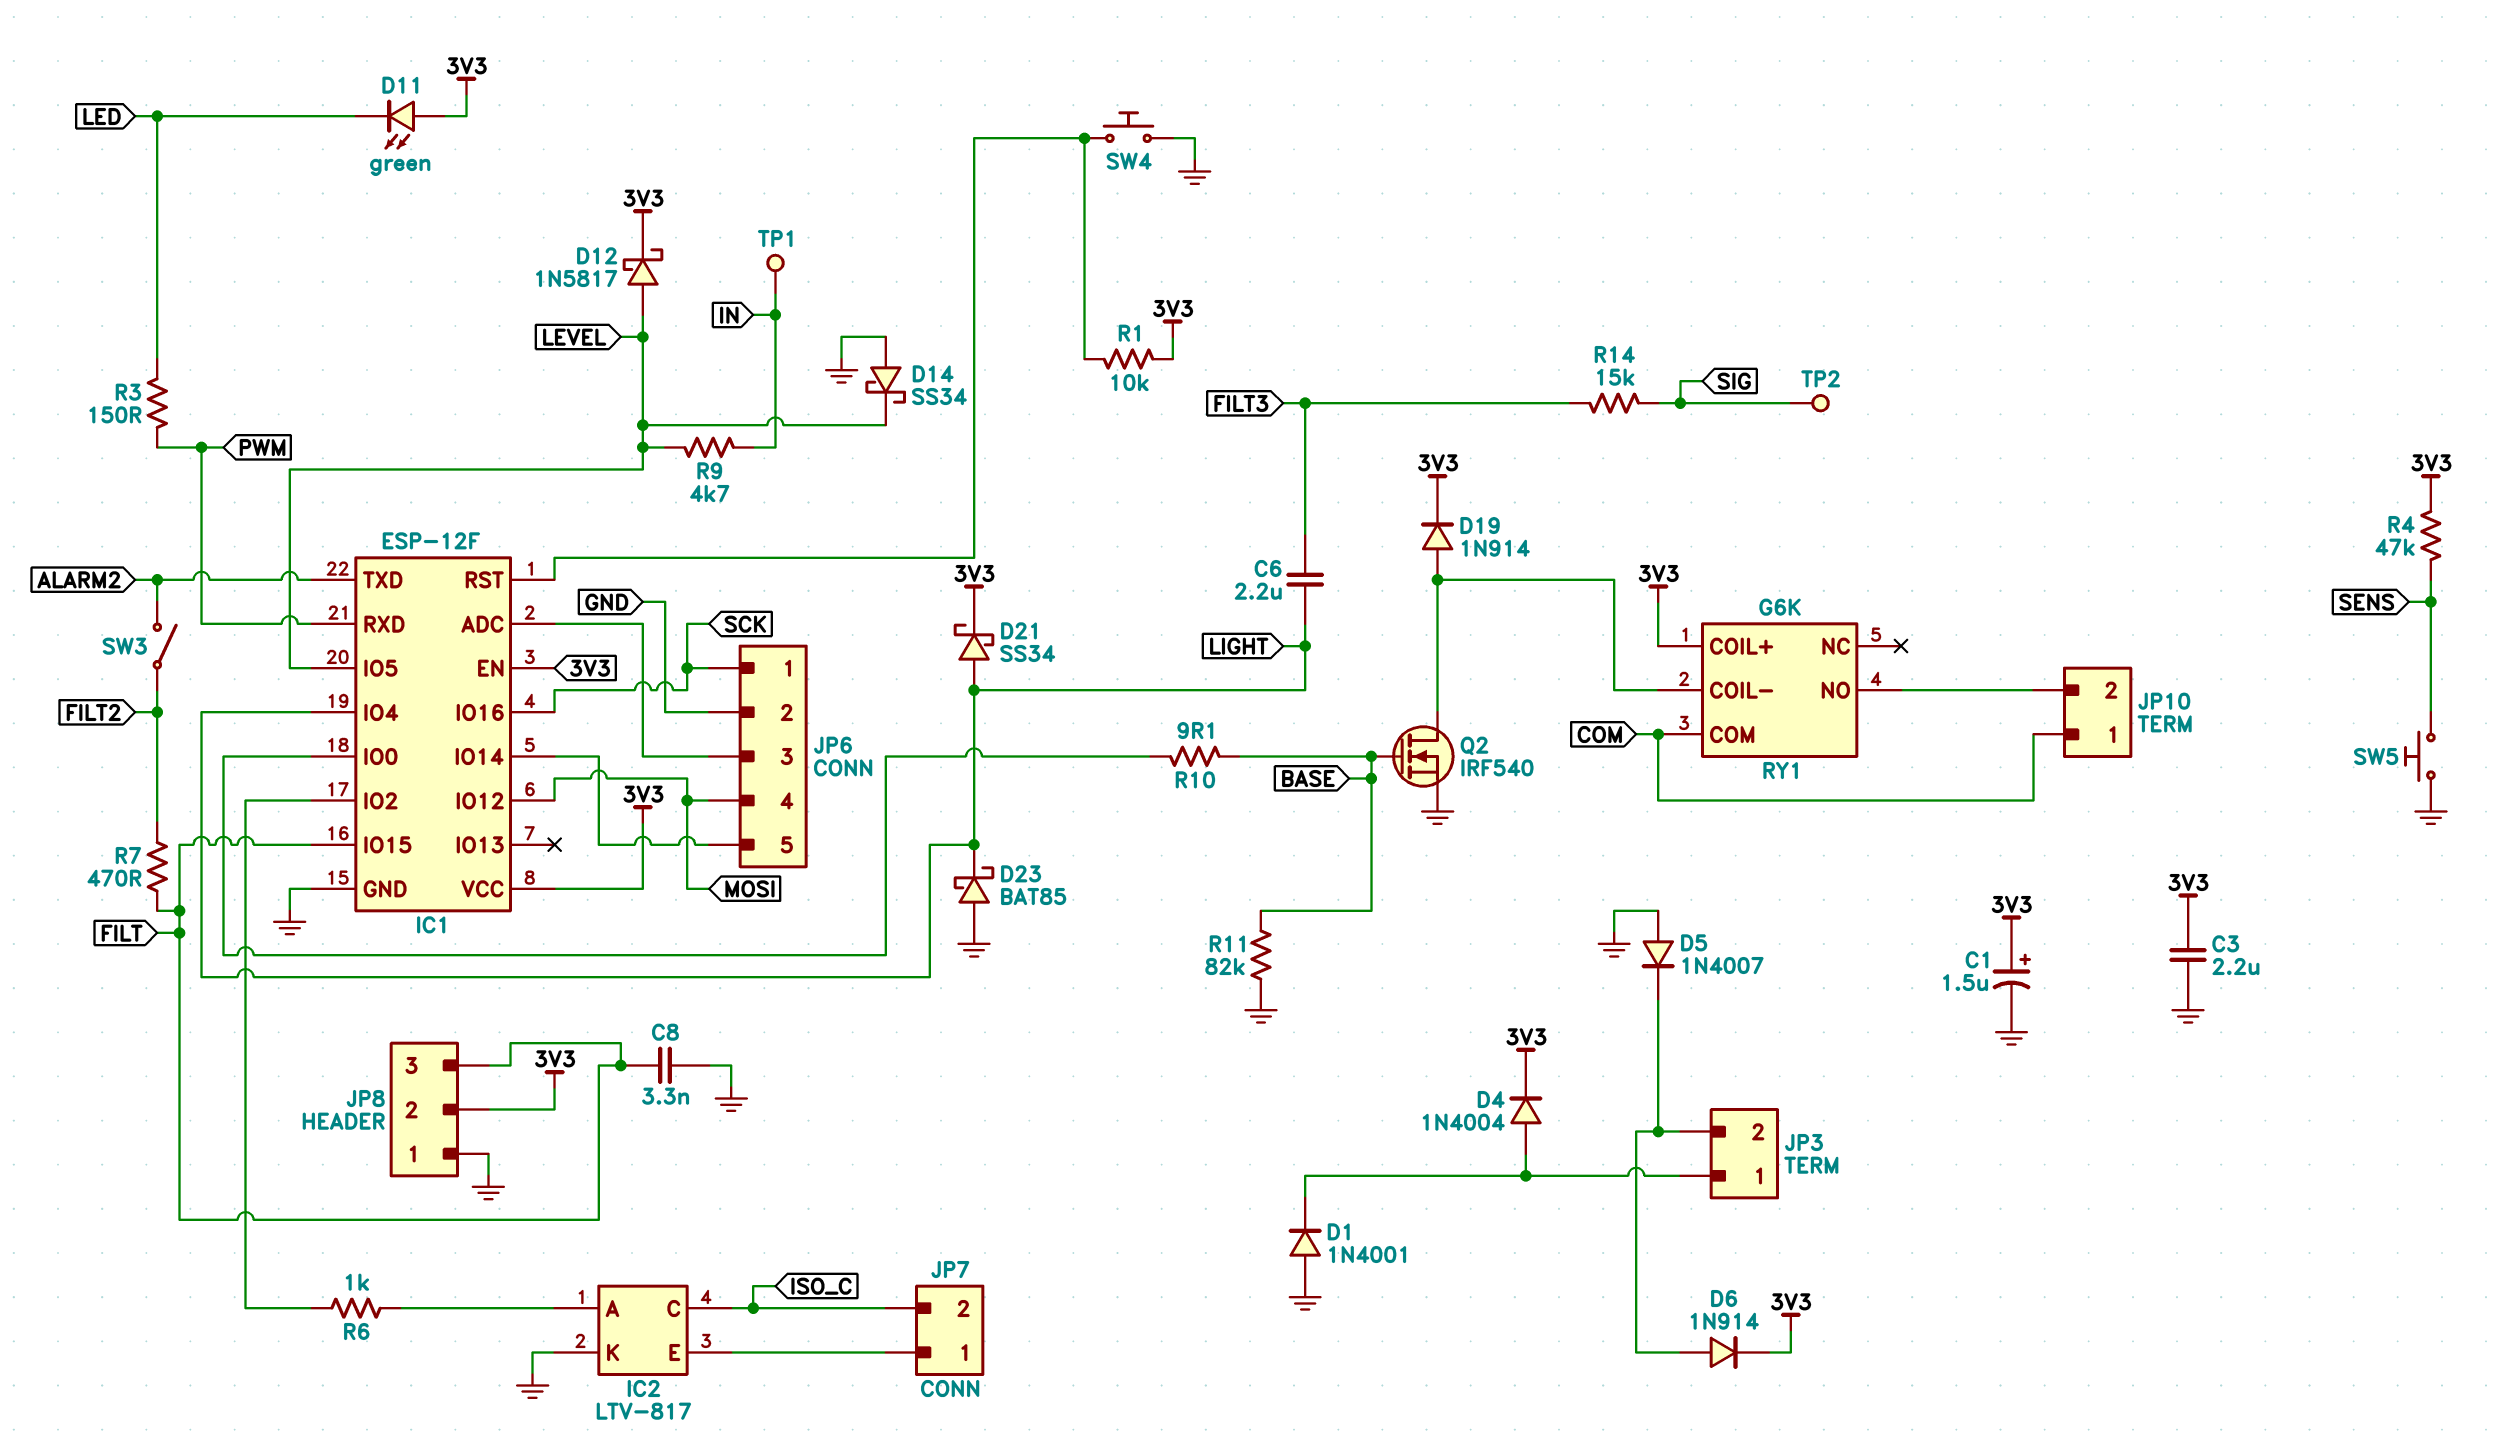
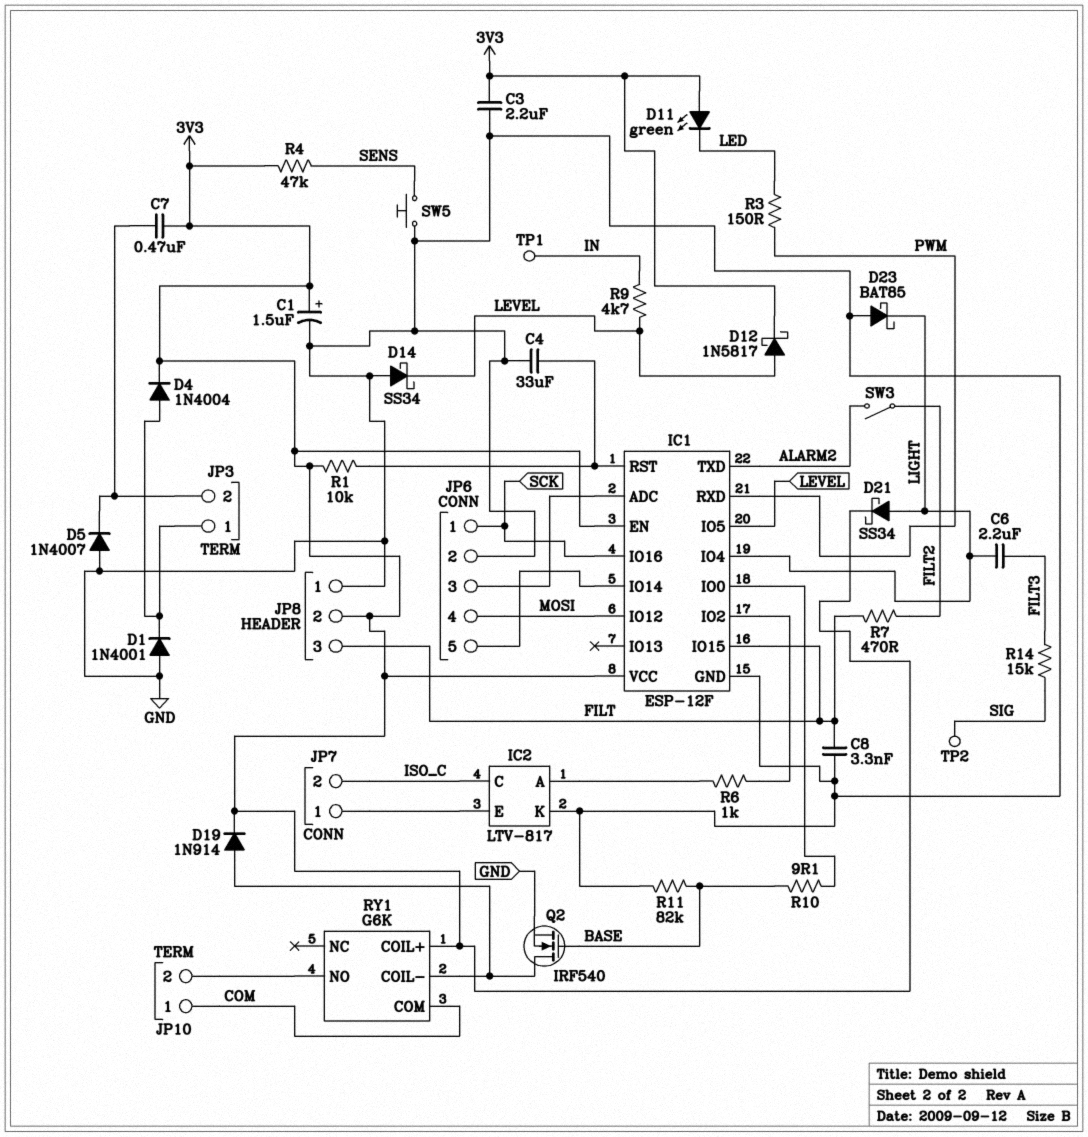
C4: none -> 33uF (GND, IC1/RST)
C7: none -> 470nF (3V3, JP3/2)
D6: diode 1N914 (A JP3/2, K 3V3) -> none
SW4: button (GND, IC1/RST) -> none

